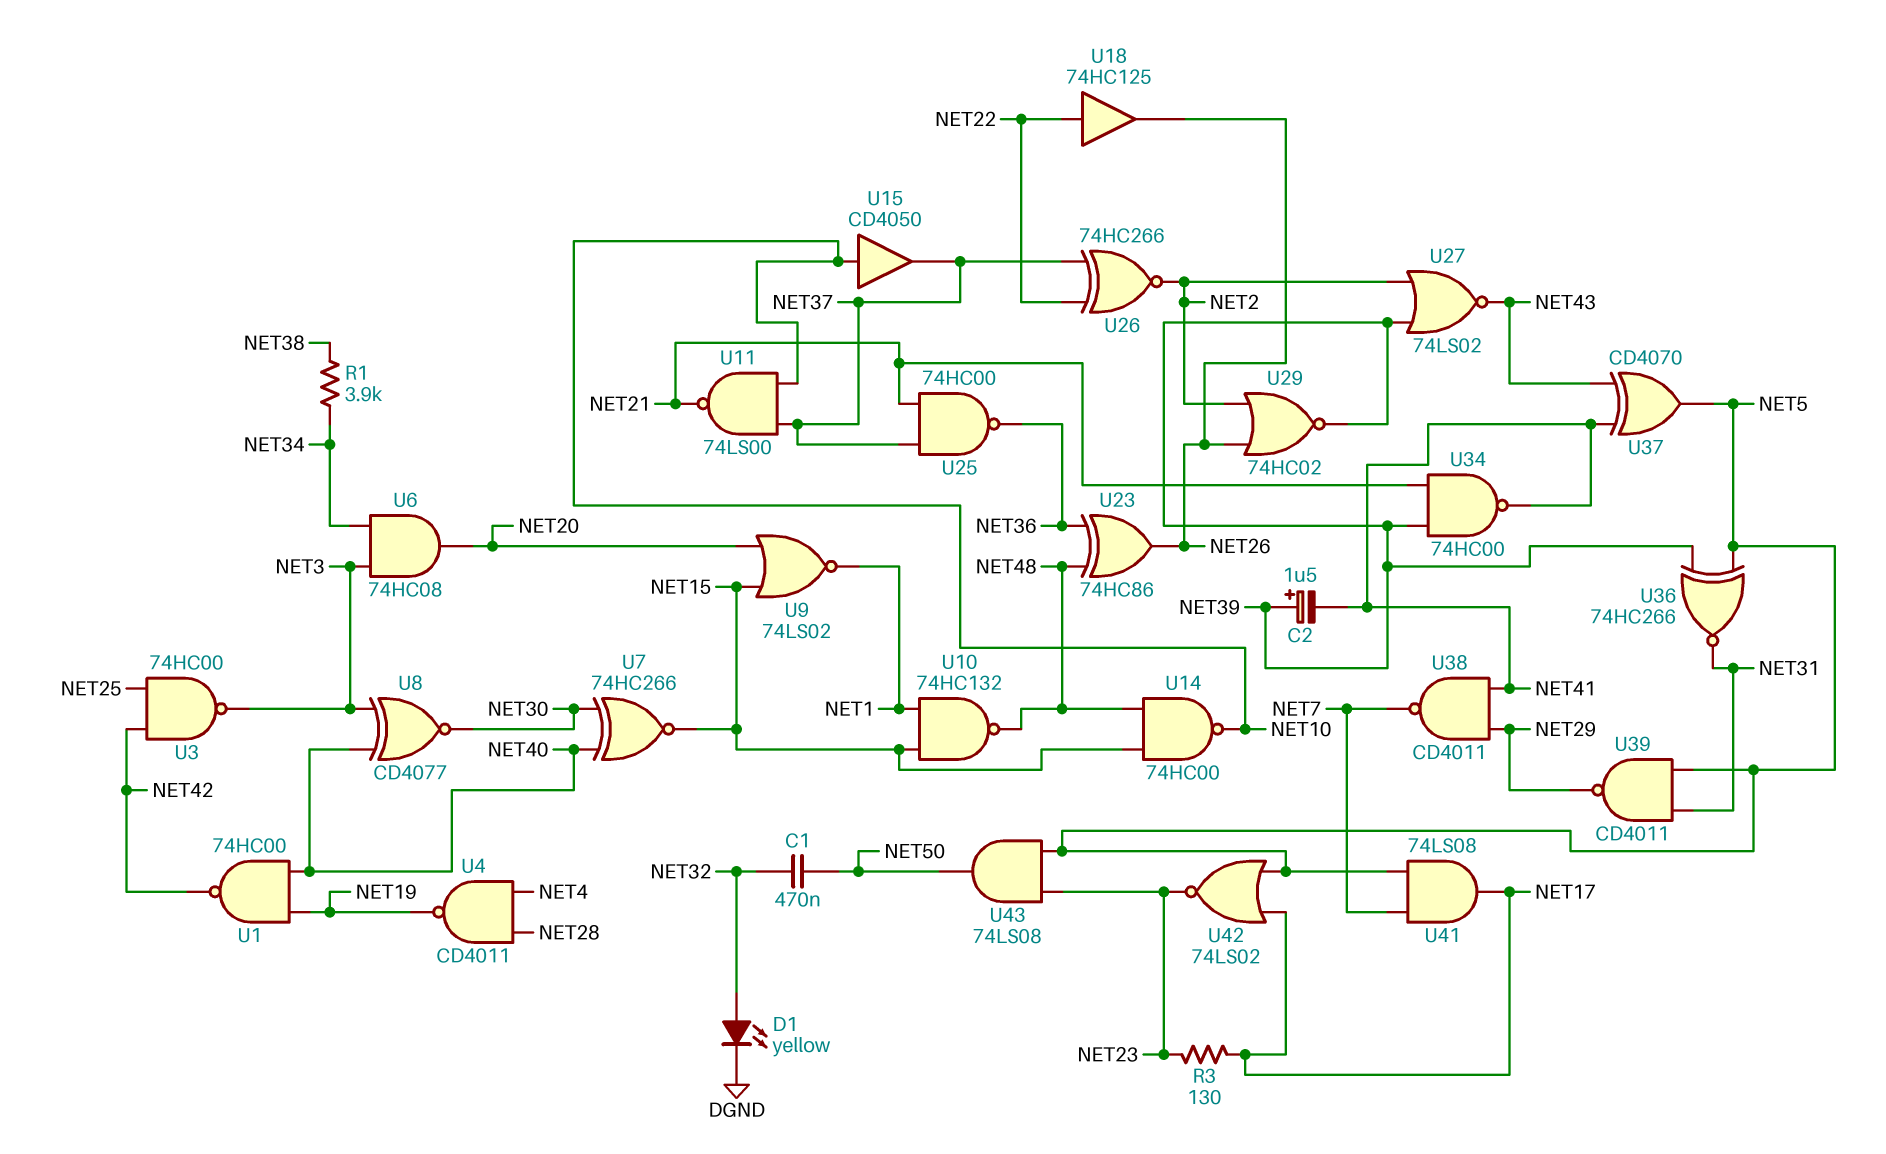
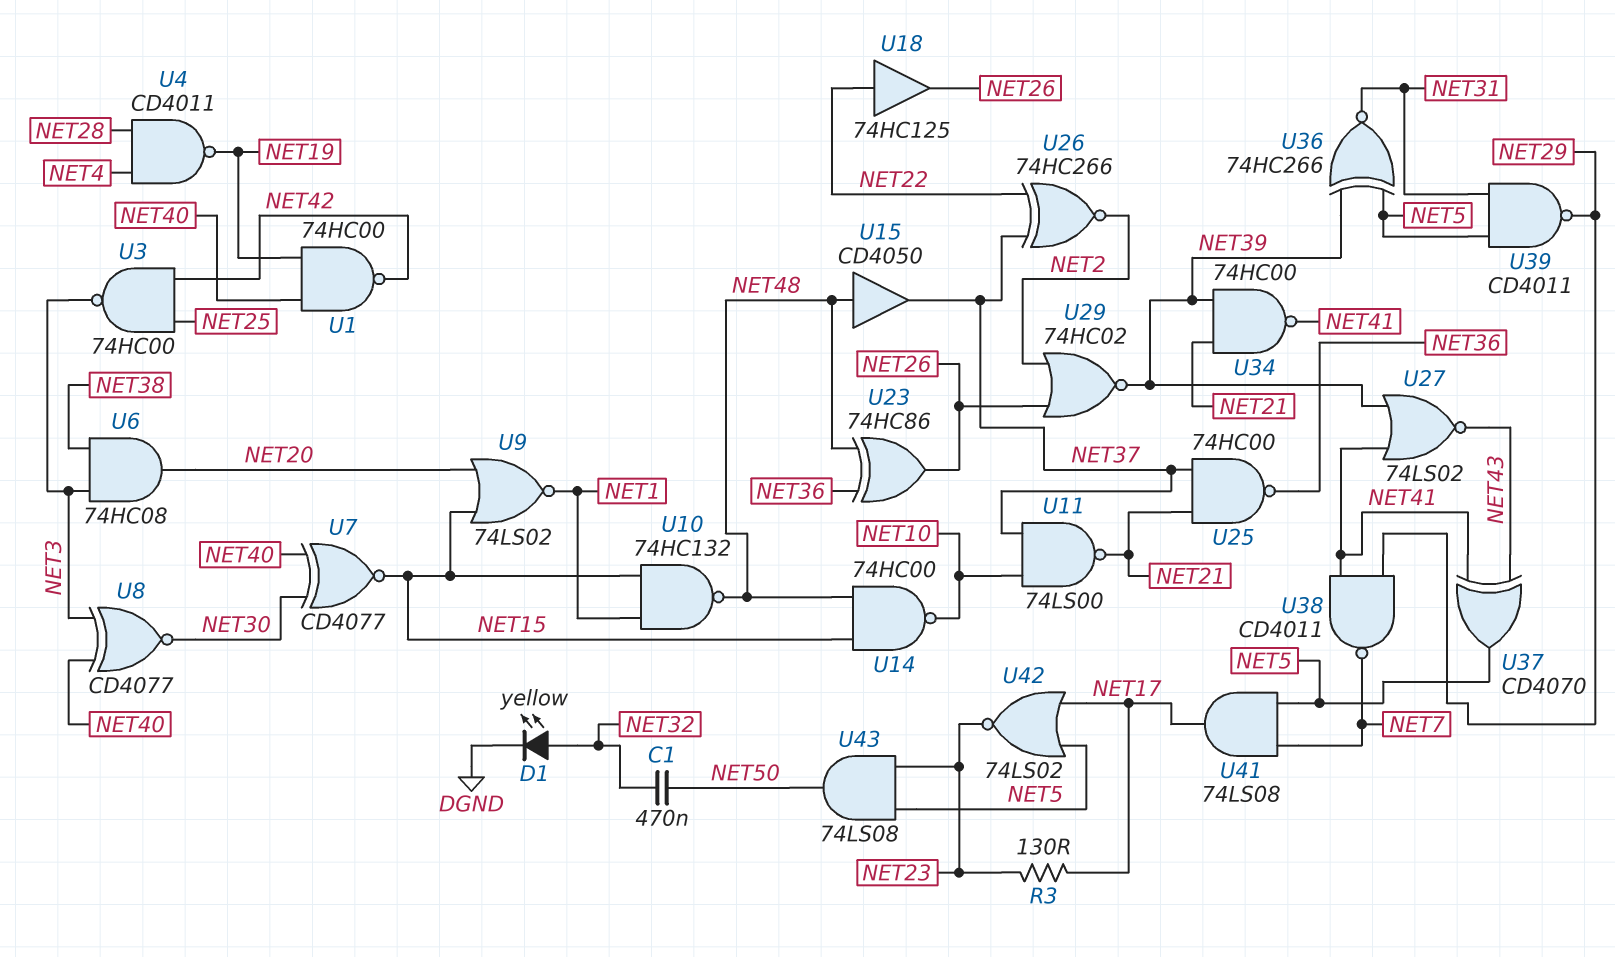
C2: 1.5uF (plus NET39, minus NET41) -> none
R1: 3.9k (NET34, NET38) -> none
U6: AND 74HC08 (in NET3, in NET34, out NET20) -> AND 74HC08 (in NET3, in NET38, out NET20)
U7: XNOR 74HC266 (in NET30, in NET40, out NET15) -> XNOR CD4077 (in NET30, in NET40, out NET15)
U15: buffer CD4050 (in NET10, out NET37) -> buffer CD4050 (in NET48, out NET37)
U27: NOR 74LS02 (in NET2, in NET39, out NET43) -> NOR 74LS02 (in NET39, in NET41, out NET43)

